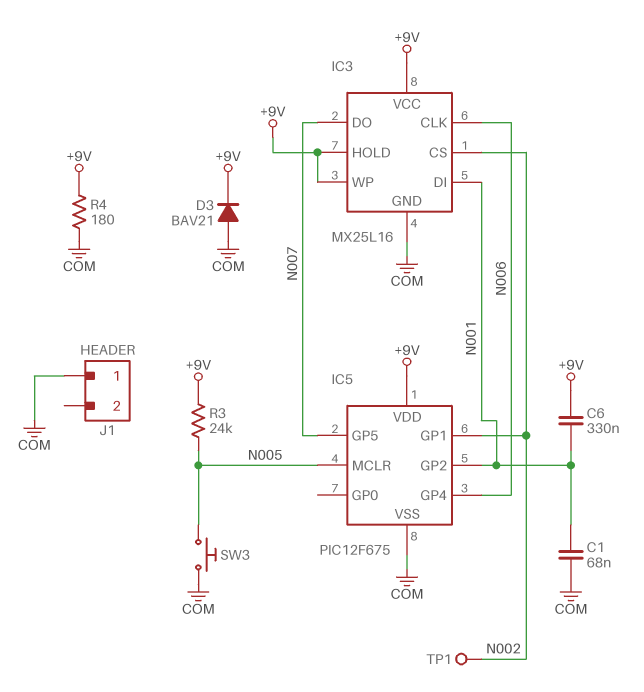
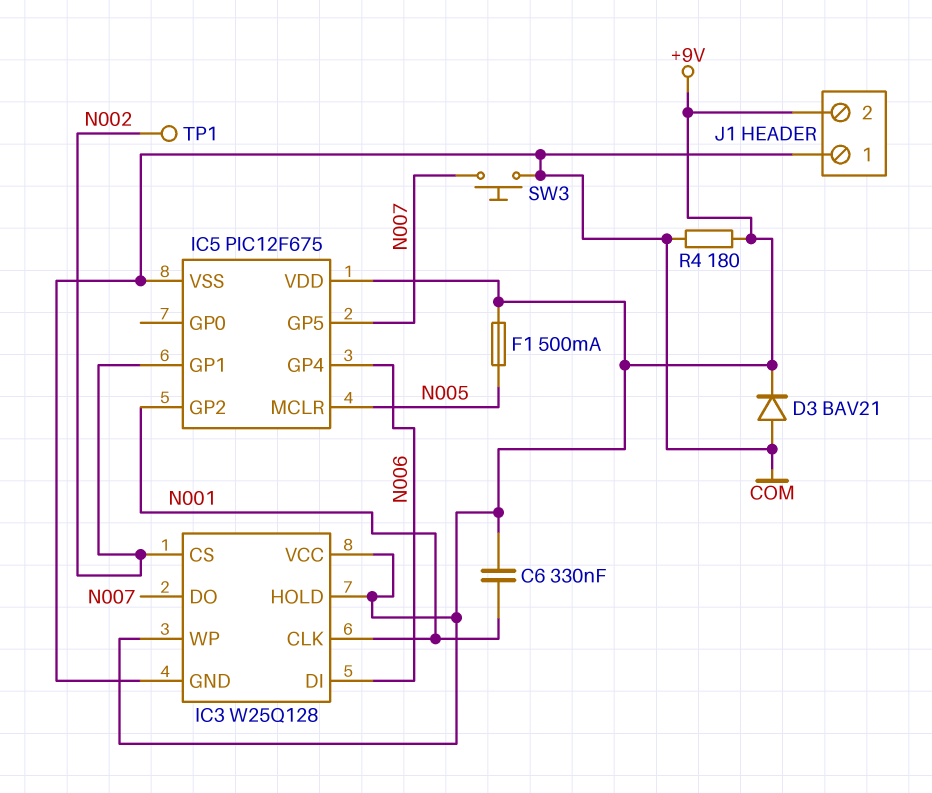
C1: 68nF (COM, N001) -> none
F1: none -> 500mA (+9V, N005)
IC3: MX25L16 -> W25Q128
IC3 pin CLK: N006 -> N001
IC3 pin DI: N001 -> N006
J1 pin 2: none -> +9V
R3: 24k (+9V, N005) -> none
SW3: button (COM, N005) -> button (COM, N007)

